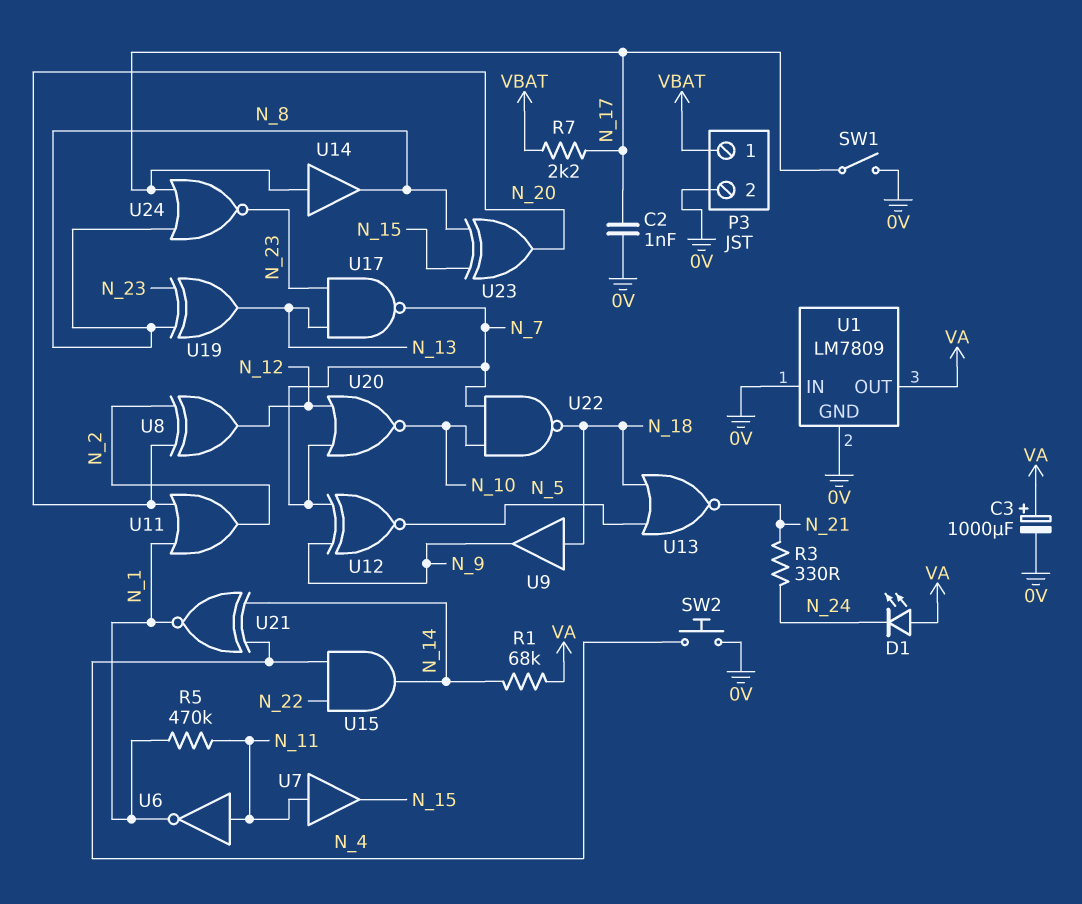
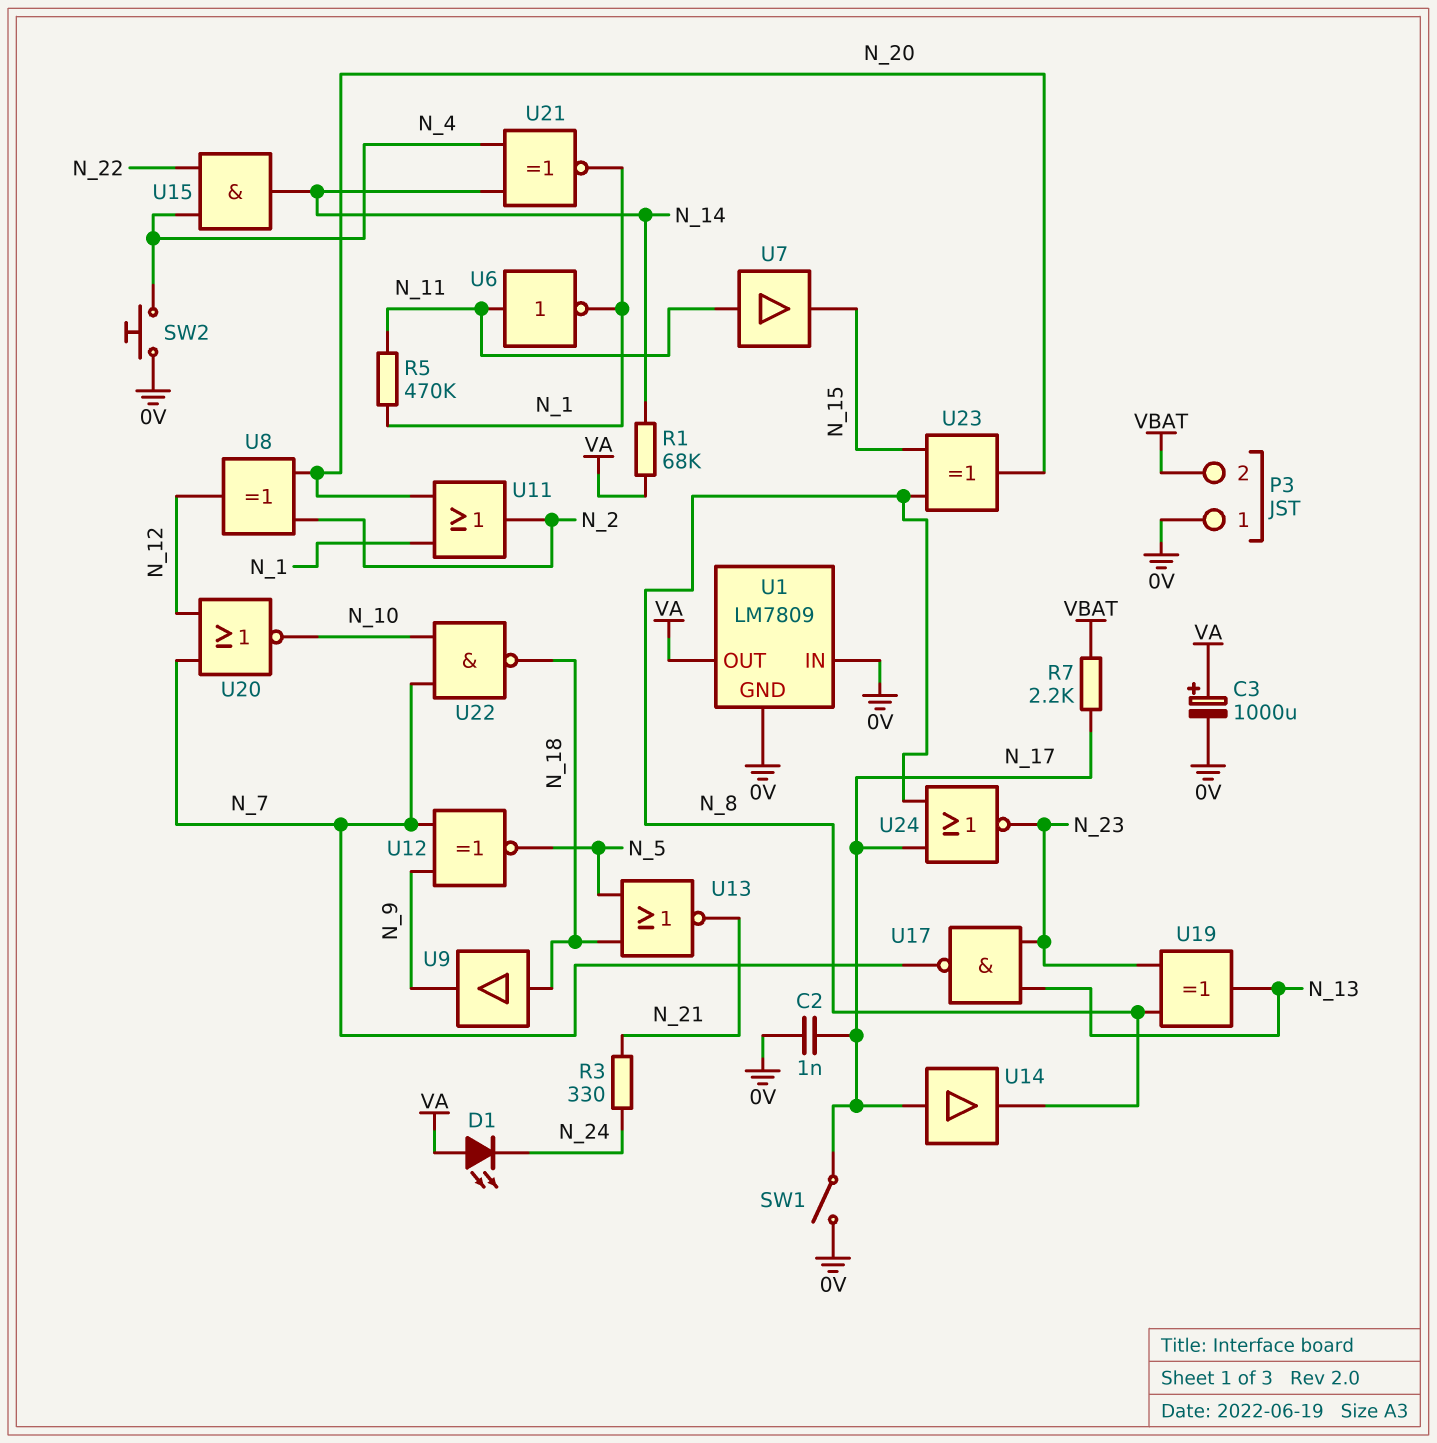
P3 pin 1: VBAT -> 0V
P3 pin 2: 0V -> VBAT

